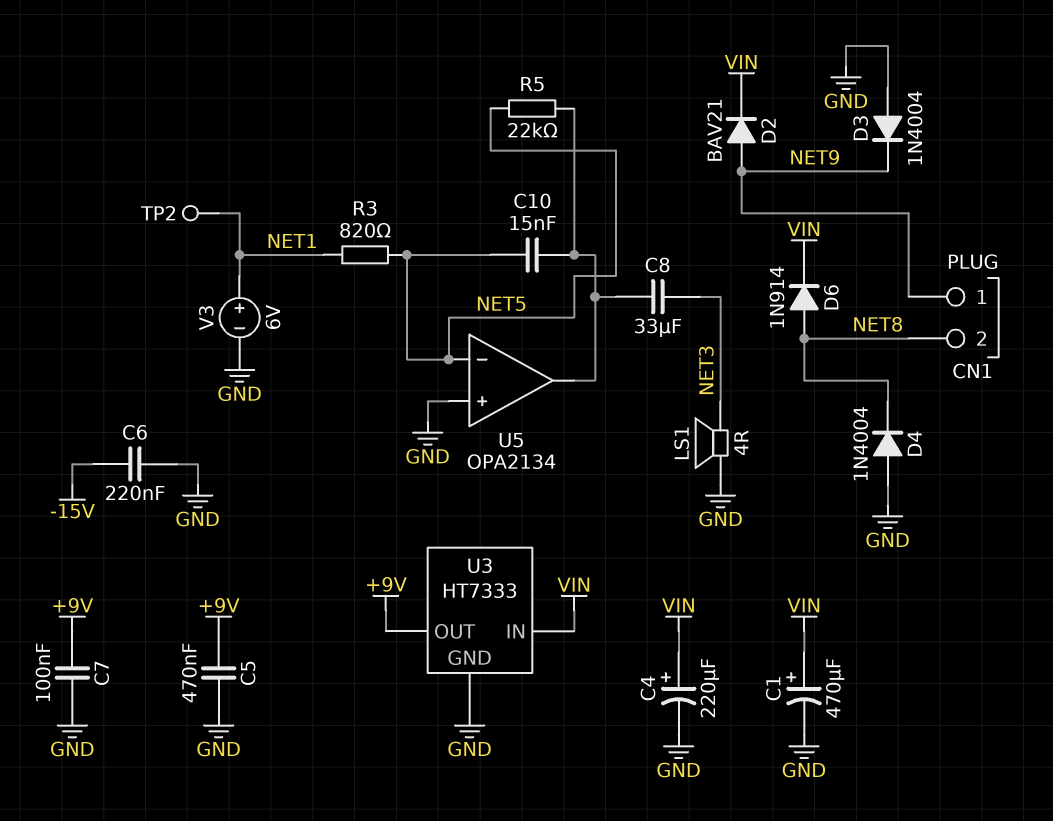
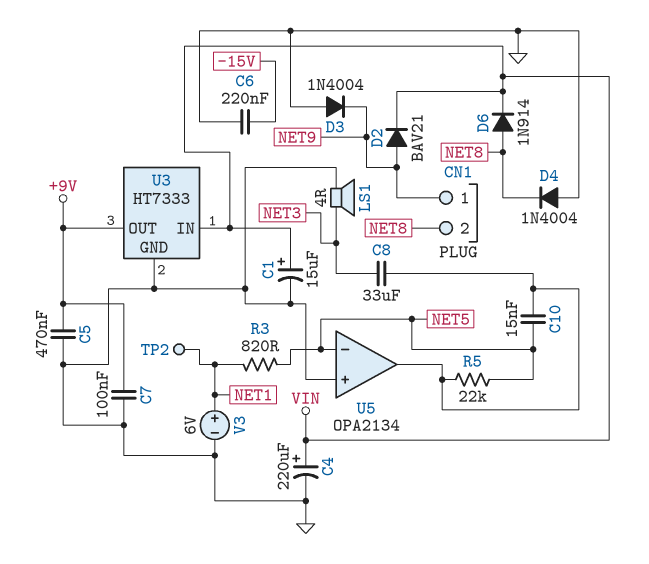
C1: 470uF (plus VIN, minus GND) -> 15uF (plus VIN, minus GND)

